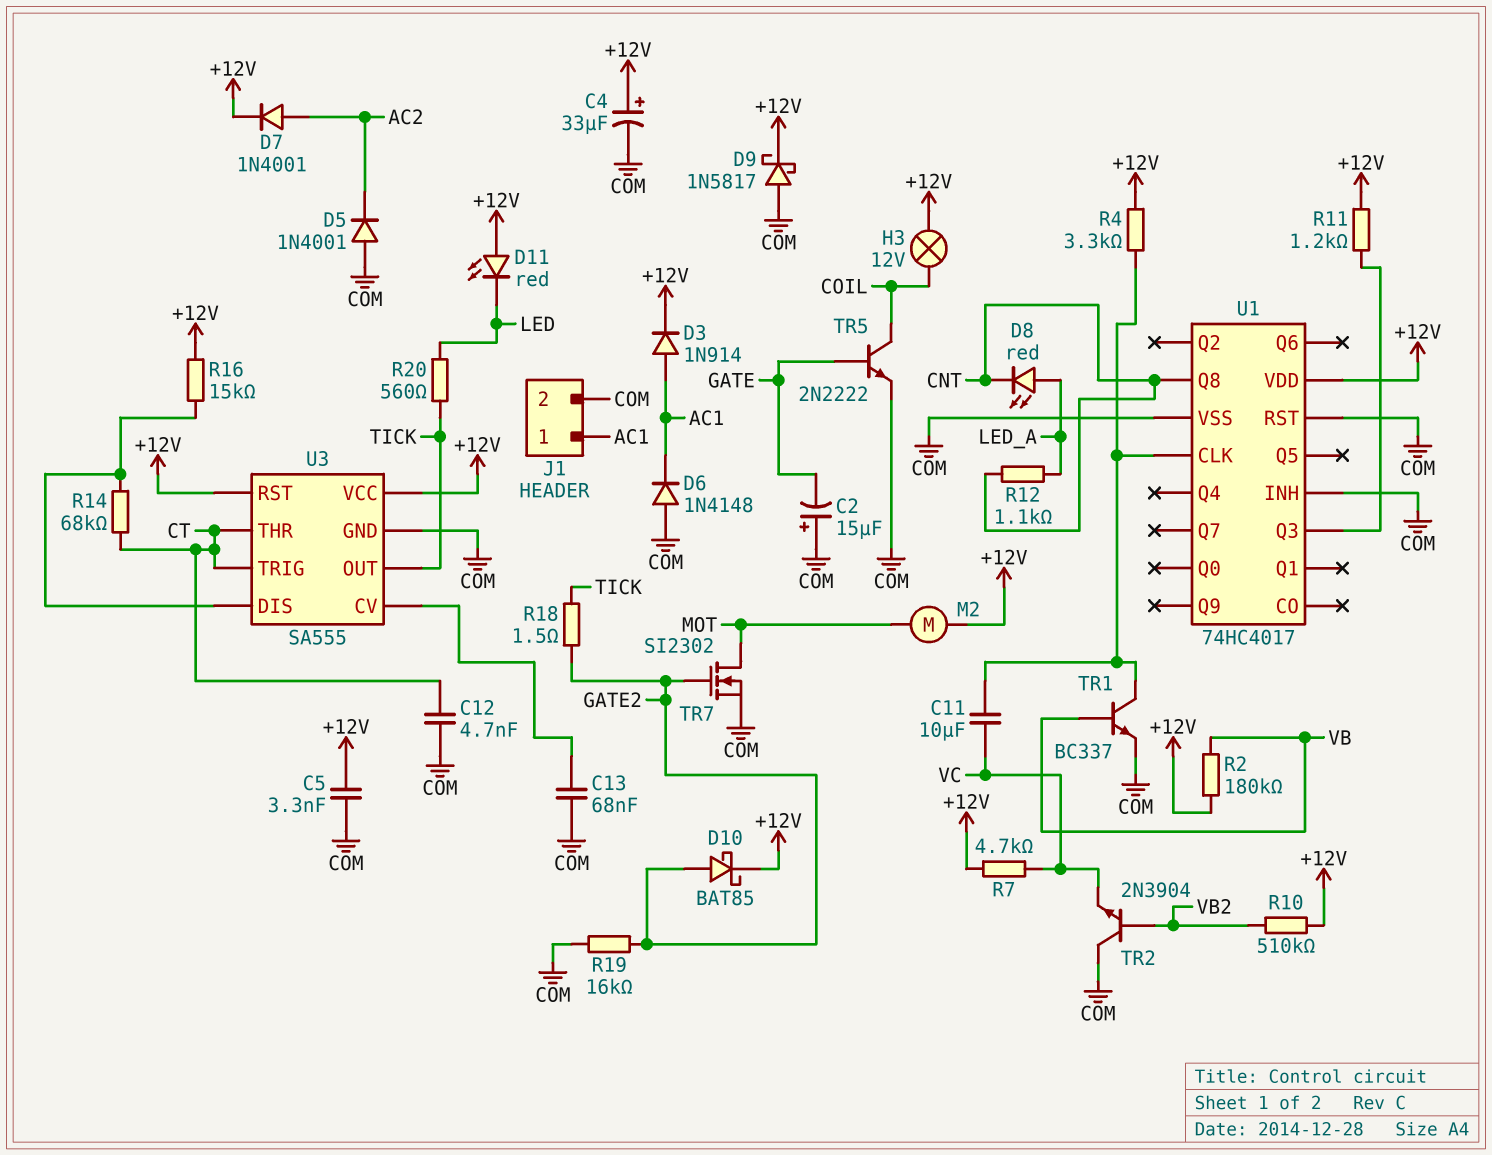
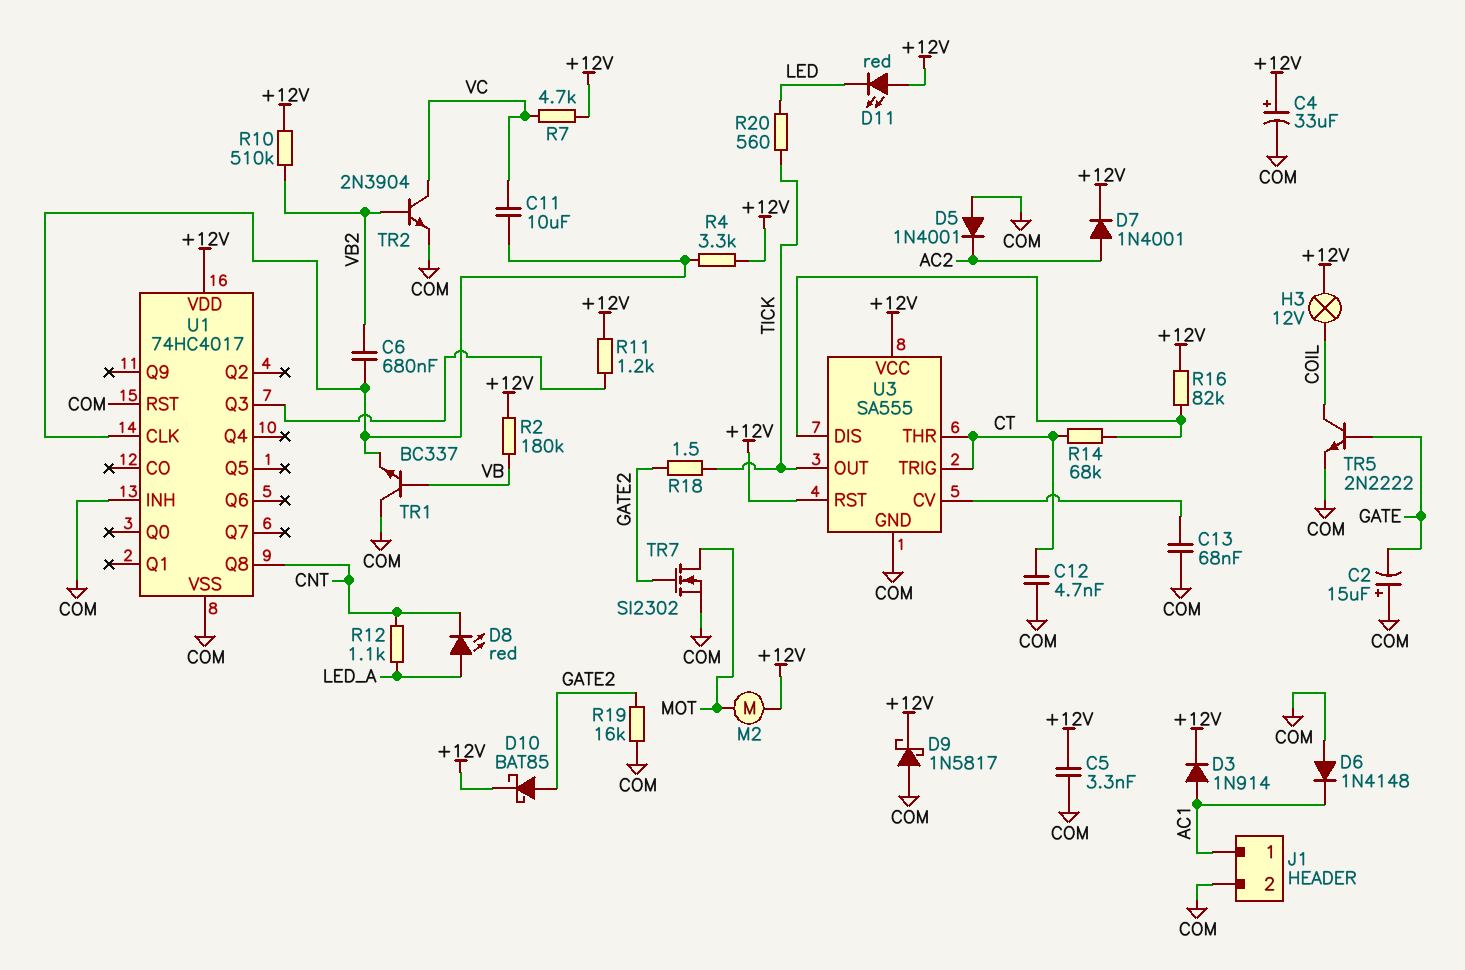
C6: none -> 680nF (U1/CLK, VB2)
R16: 15k (+12V, U3/DIS) -> 82k (+12V, U3/DIS)
TR1: NPN BC337 (B VB, C U1/CLK, E COM) -> NPN BC337 (B VB, C COM, E U1/CLK)
TR2: NPN 2N3904 (B VB2, C COM, E VC) -> NPN 2N3904 (B VB2, C VC, E COM)

